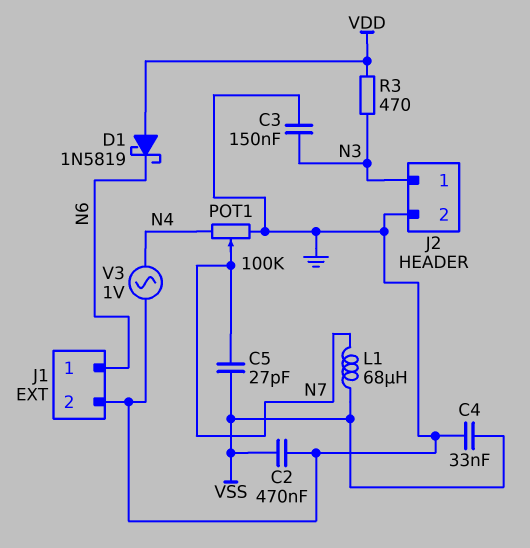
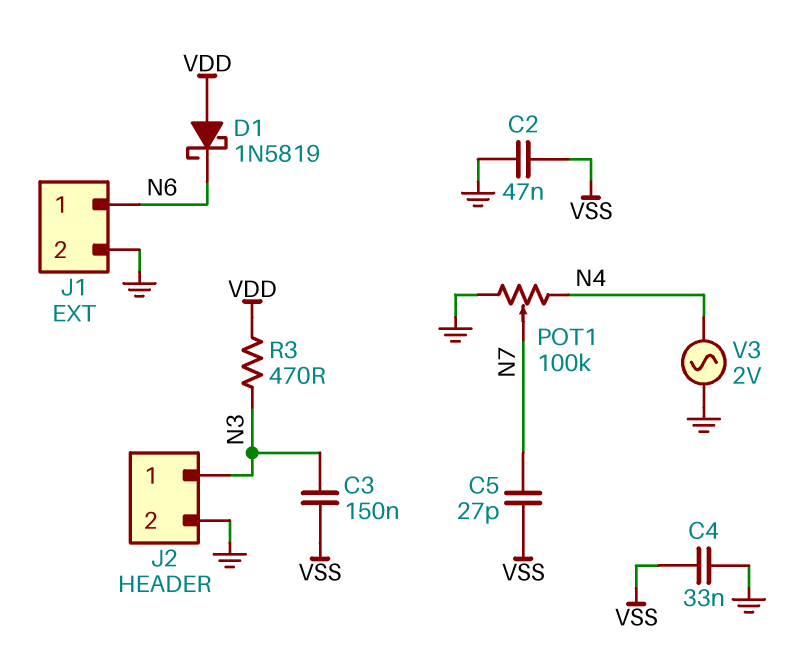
C2: 470nF (GND, VSS) -> 47nF (GND, VSS)
C3: 150nF (GND, N3) -> 150nF (N3, VSS)
L1: 68uH (N7, VSS) -> none
V3: AC 1V (GND, N4) -> AC 2V (GND, N4)

